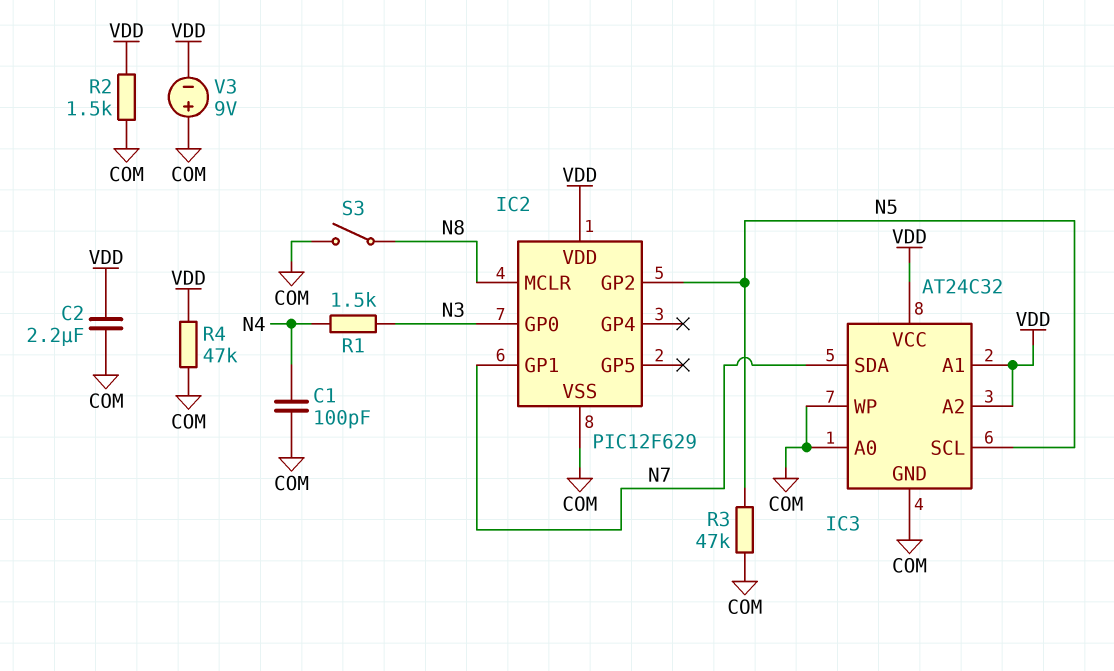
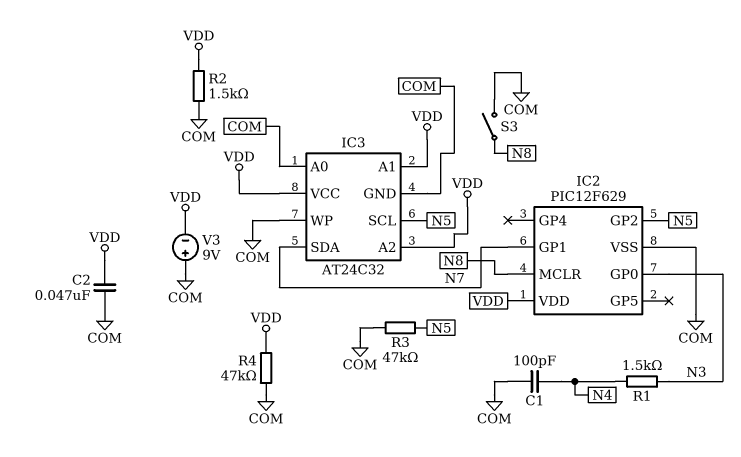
C2: 2.2uF (COM, VDD) -> 47nF (COM, VDD)

